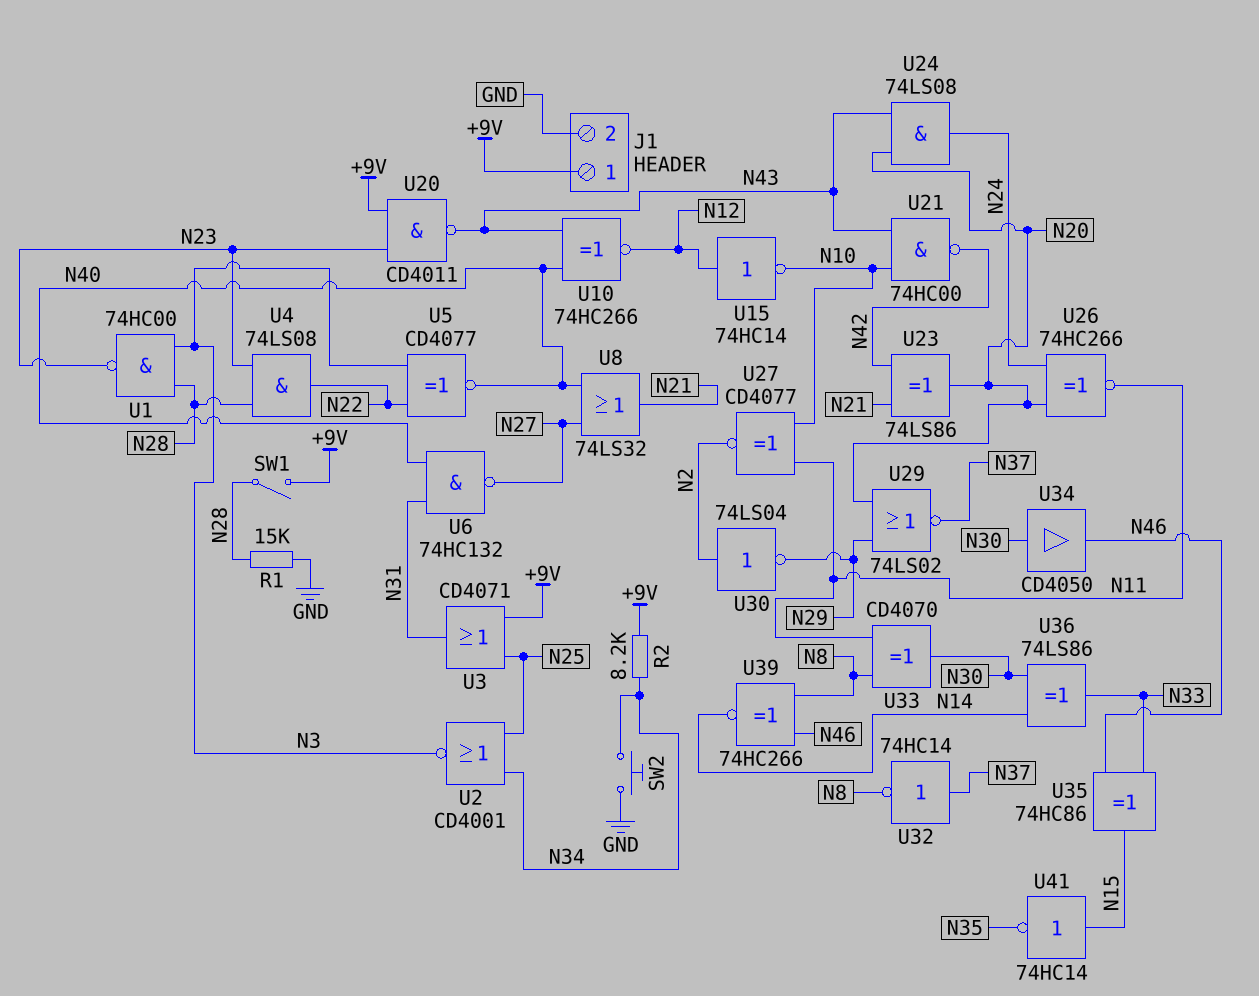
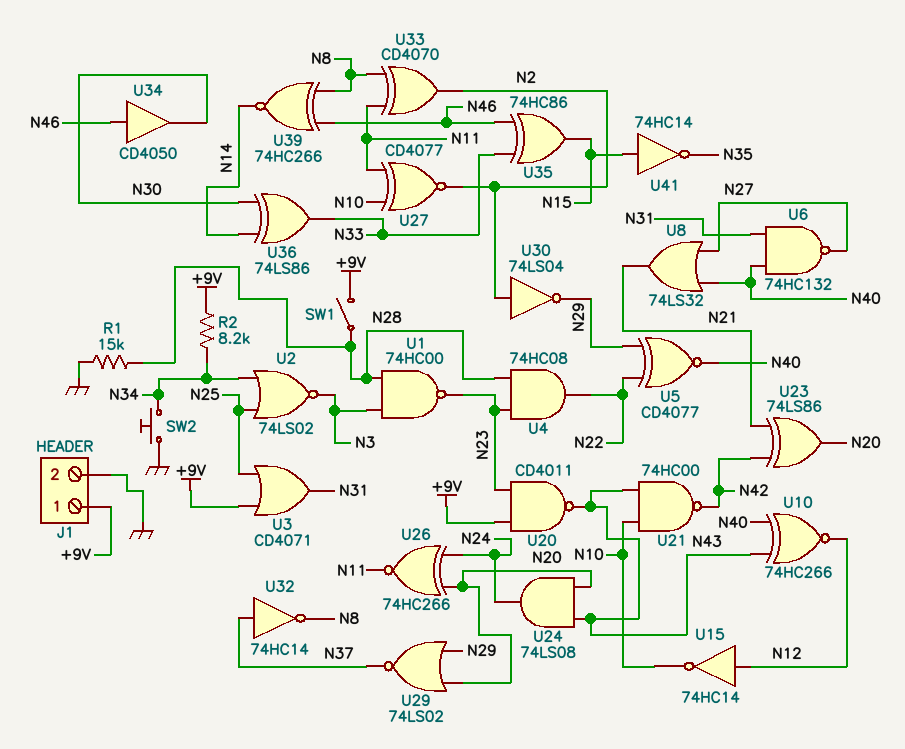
U2: NOR CD4001 (in N25, in N34, out N3) -> NOR 74LS02 (in N25, in N34, out N3)
U4: AND 74LS08 (in N23, in N28, out N22) -> AND 74HC08 (in N23, in N28, out N22)
U5: XNOR CD4077 (in N3, in N22, out N40) -> XNOR CD4077 (in N22, in N29, out N40)
U33: XOR CD4070 (in N8, in N11, out N30) -> XOR CD4070 (in N8, in N11, out N2)
U34: buffer CD4050 (in N30, out N46) -> buffer CD4050 (in N46, out N30)

